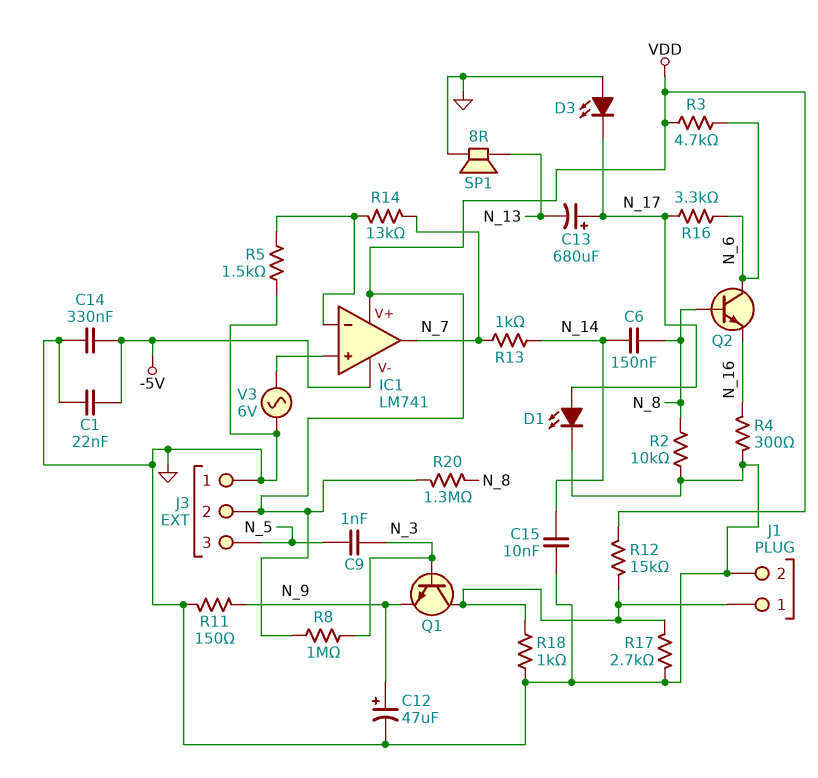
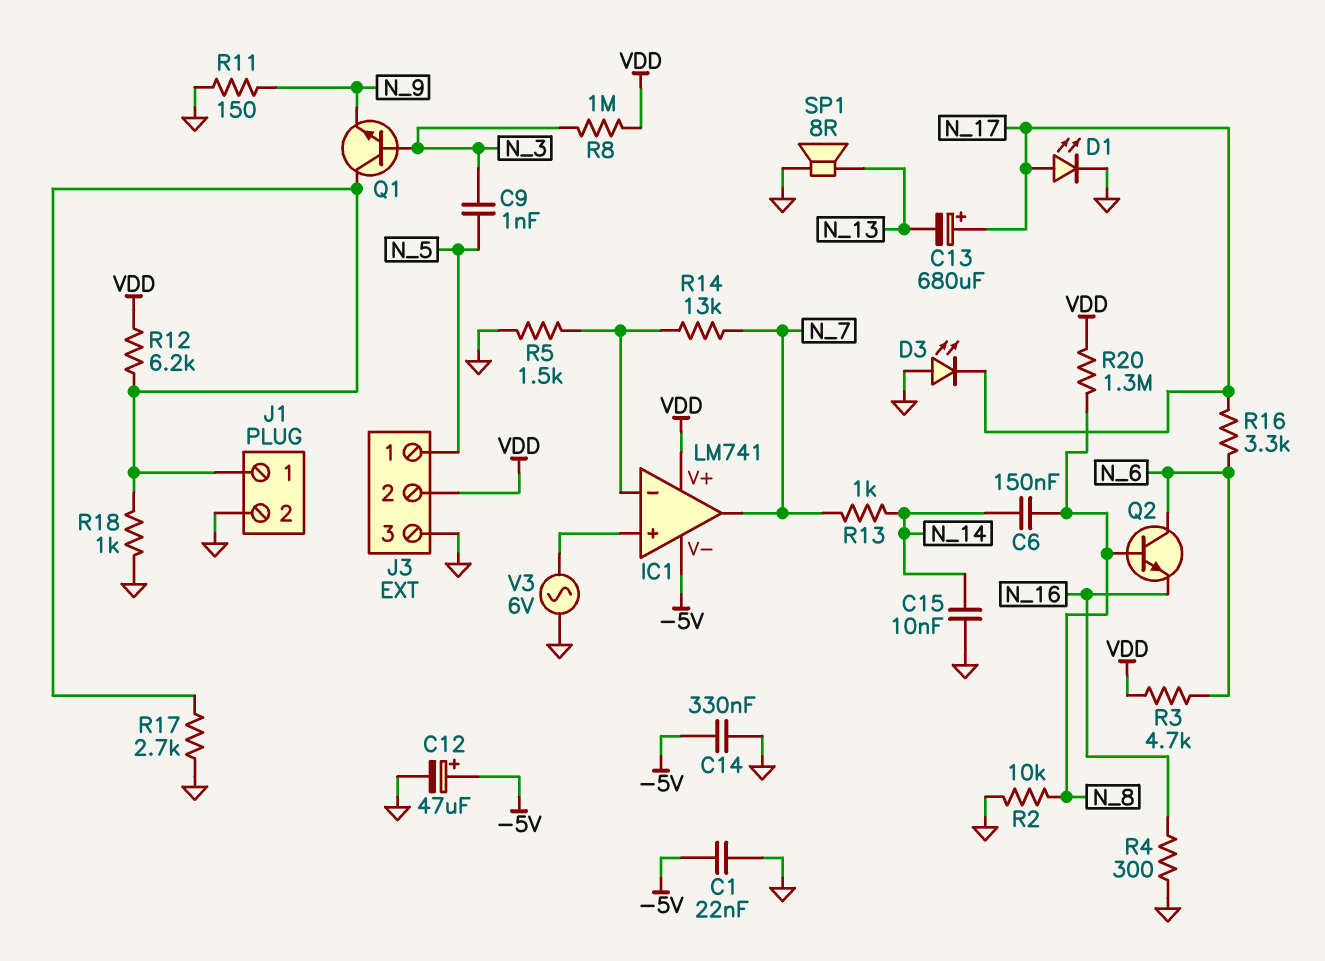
C12: 47uF (plus N_9, minus GND) -> 47uF (plus -5V, minus GND)
J3 pin 1: GND -> N_5
J3 pin 3: N_5 -> GND
R12: 15k (J1/1, VDD) -> 6.2k (J1/1, VDD)

